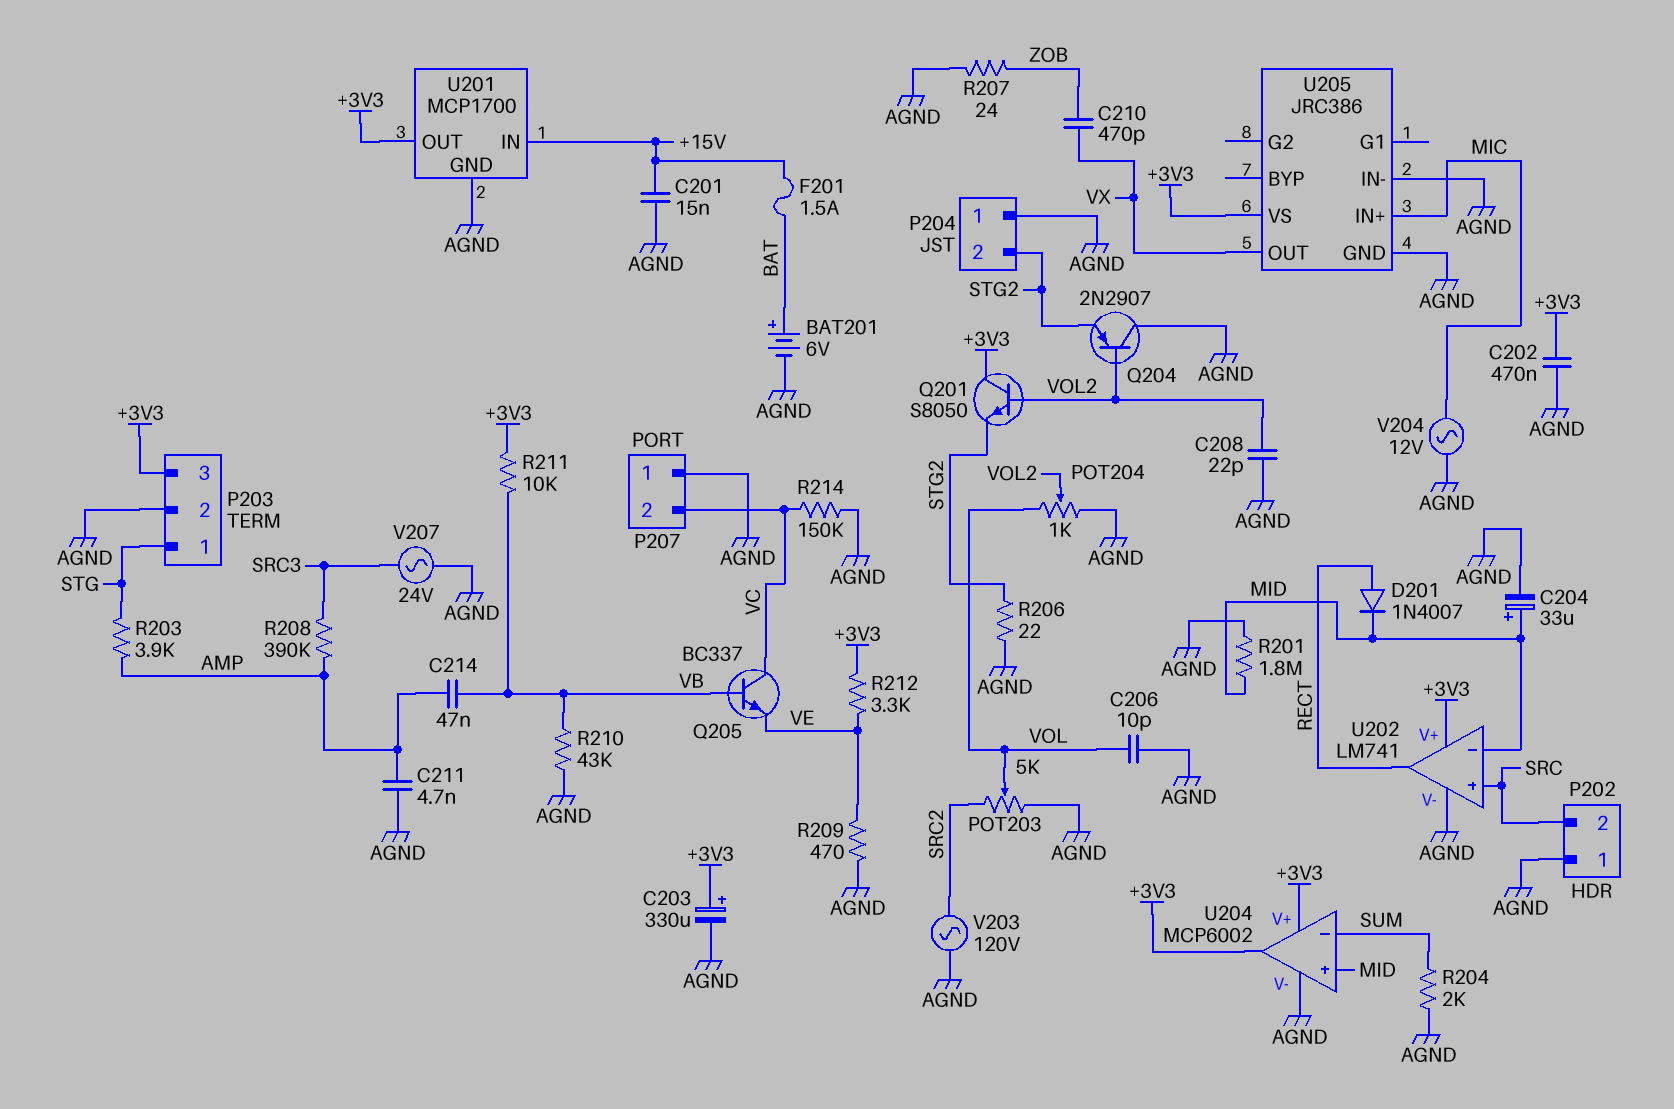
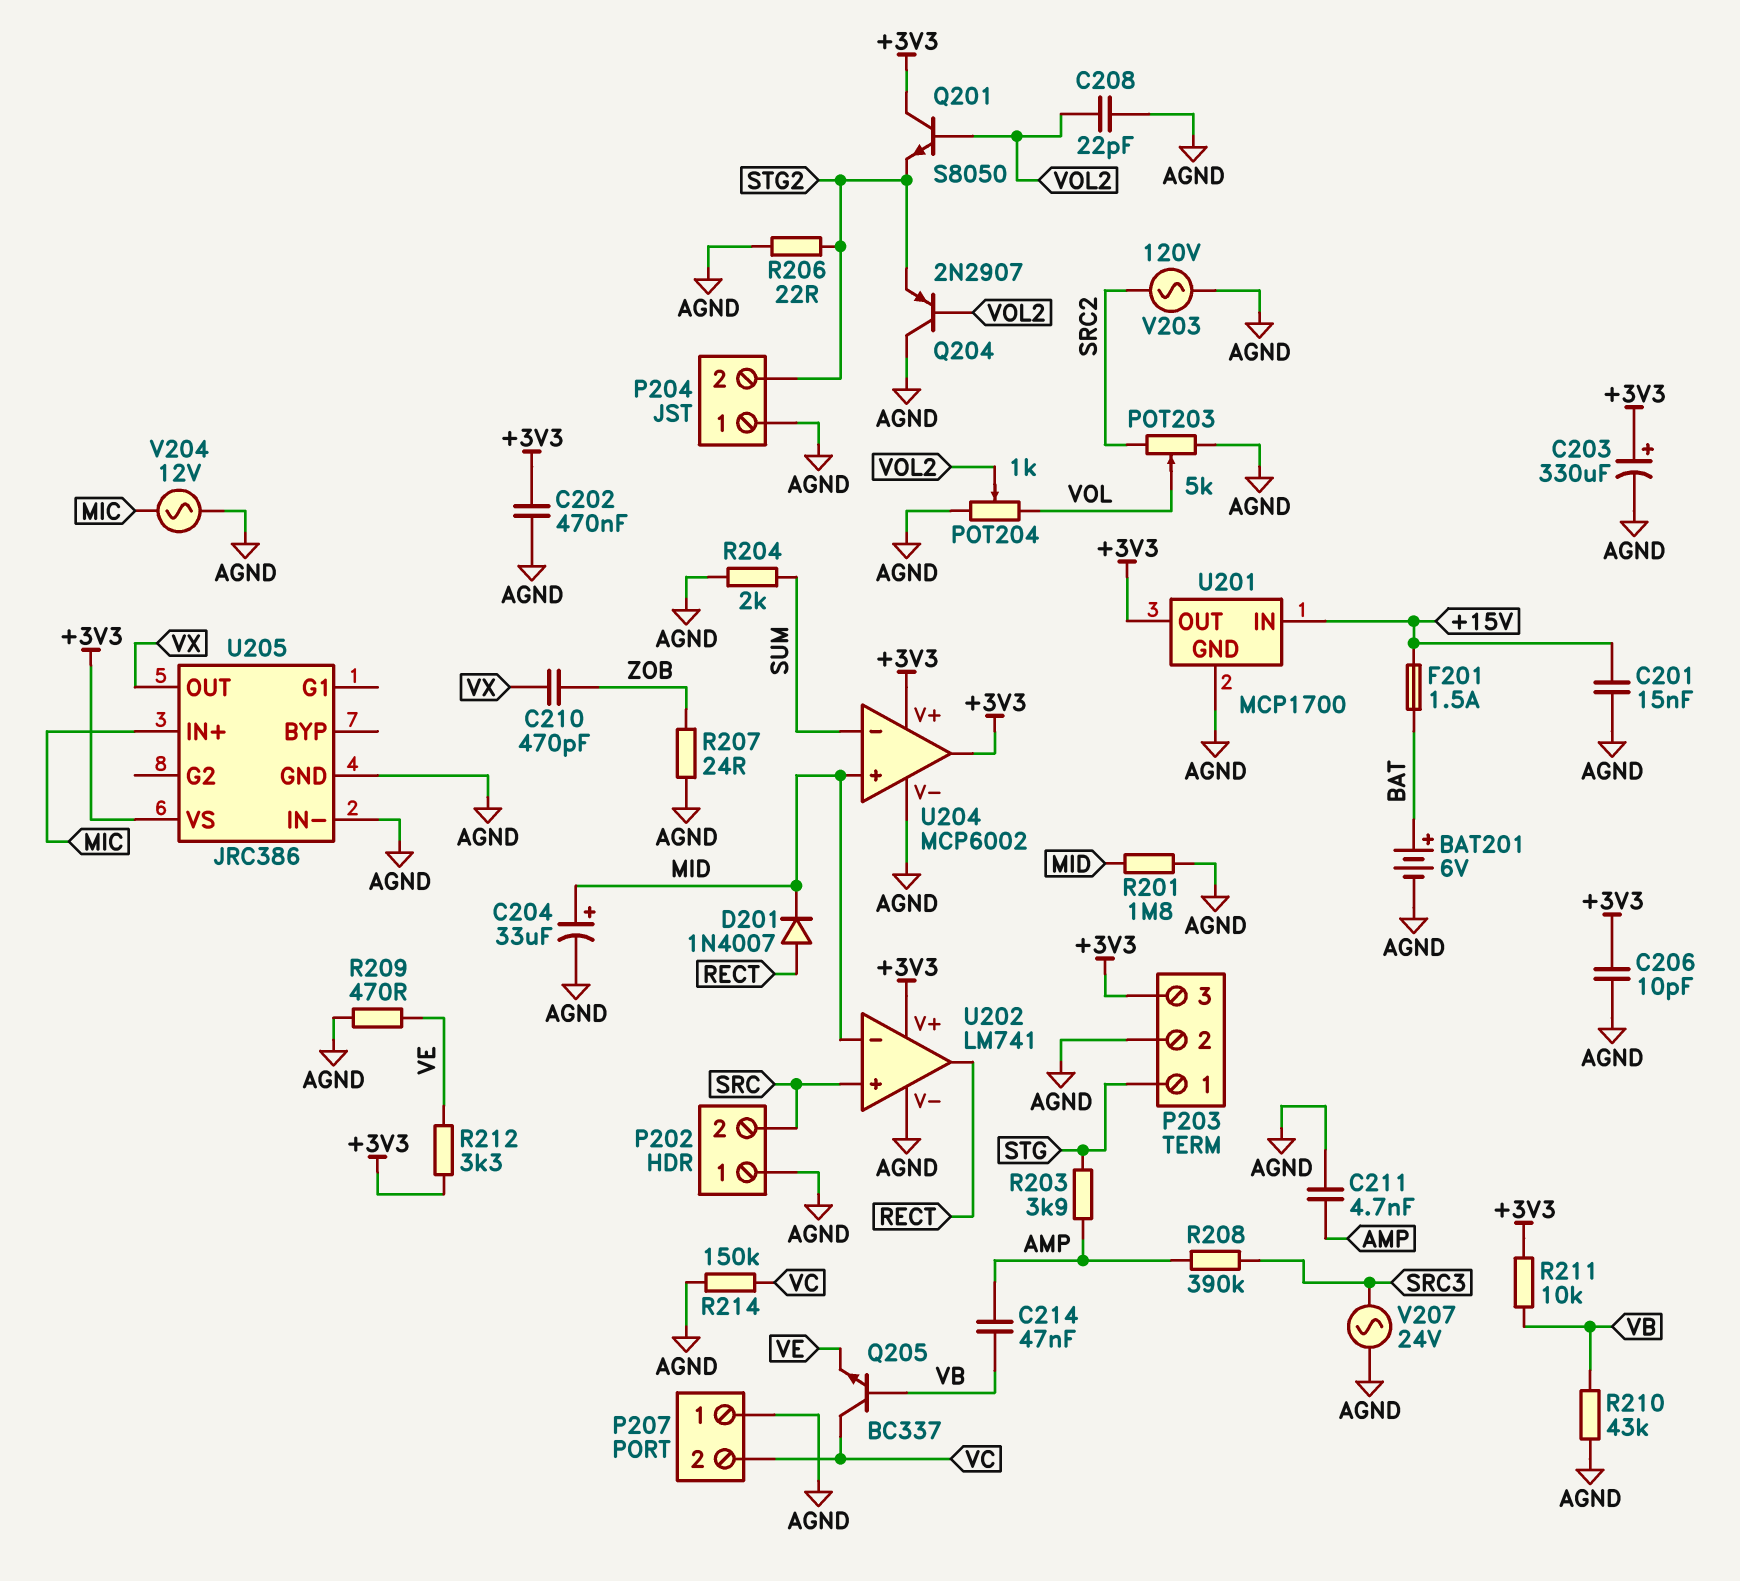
C206: 10pF (AGND, VOL) -> 10pF (+3V3, AGND)

